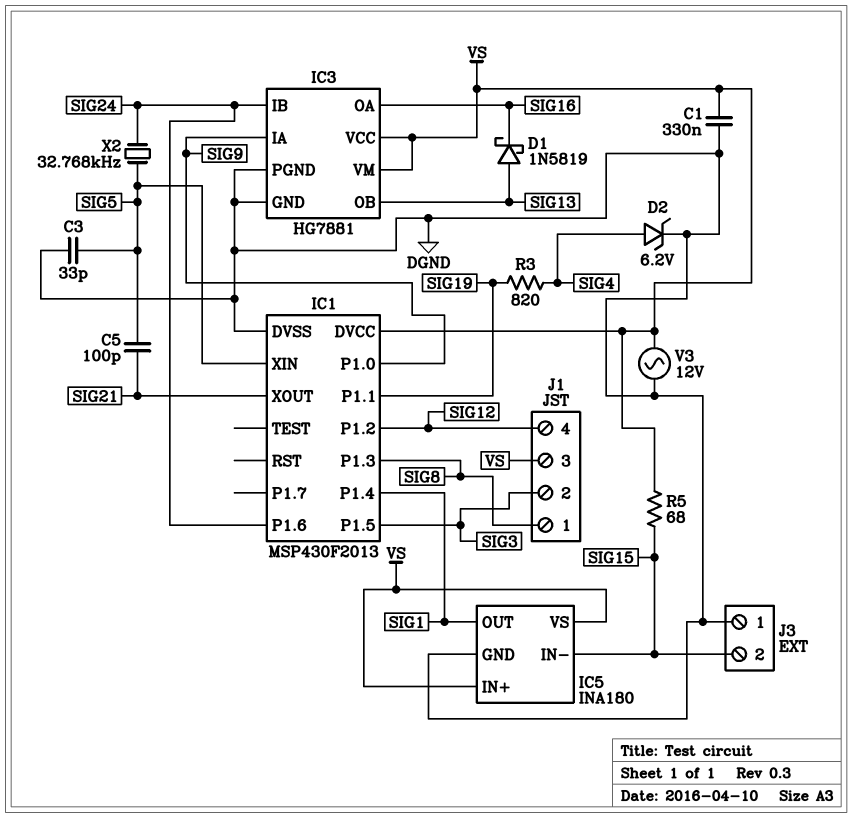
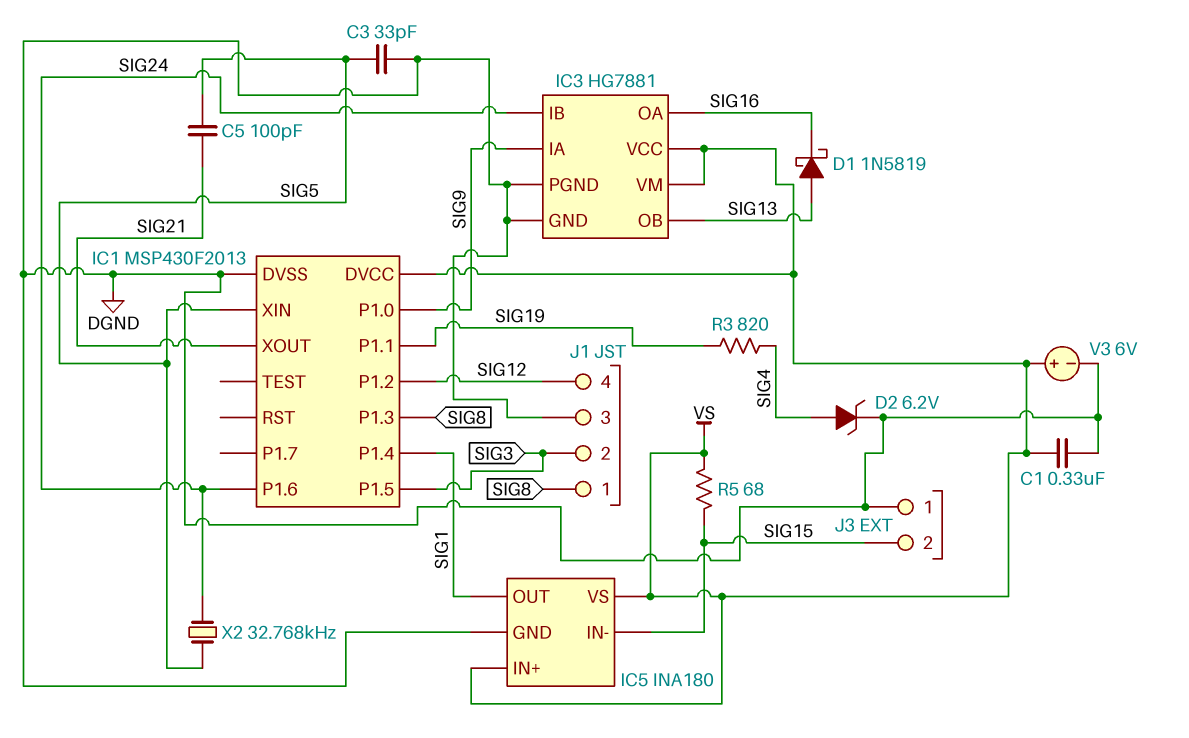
J1 pin 3: VS -> DGND
V3: AC 12V (DGND, VS) -> 6V (plus VS, minus DGND)

